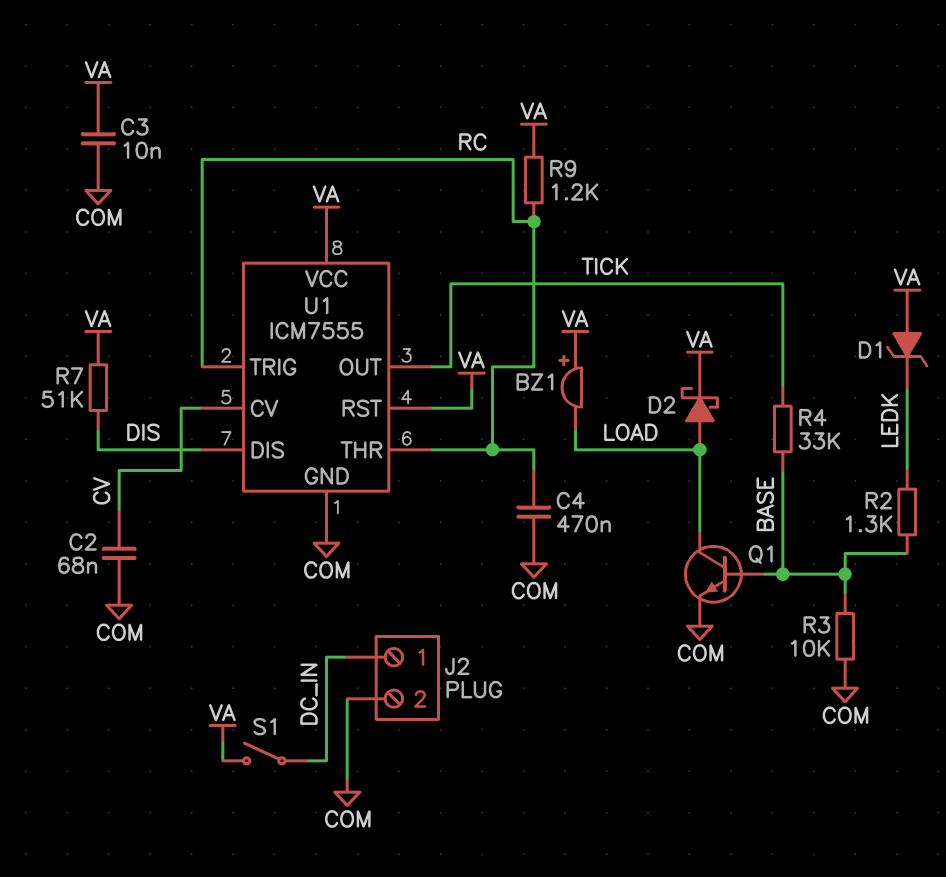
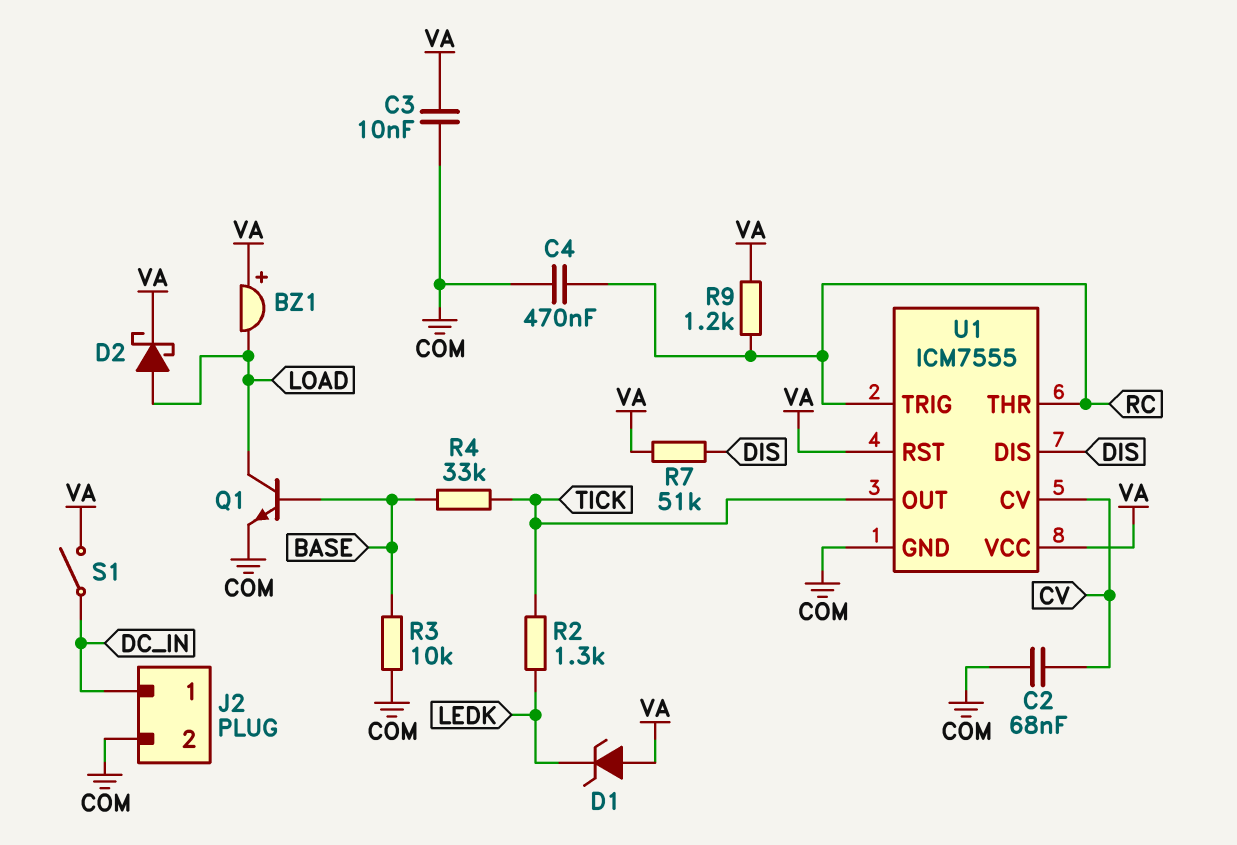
R2: 1.3k (BASE, LEDK) -> 1.3k (LEDK, TICK)

